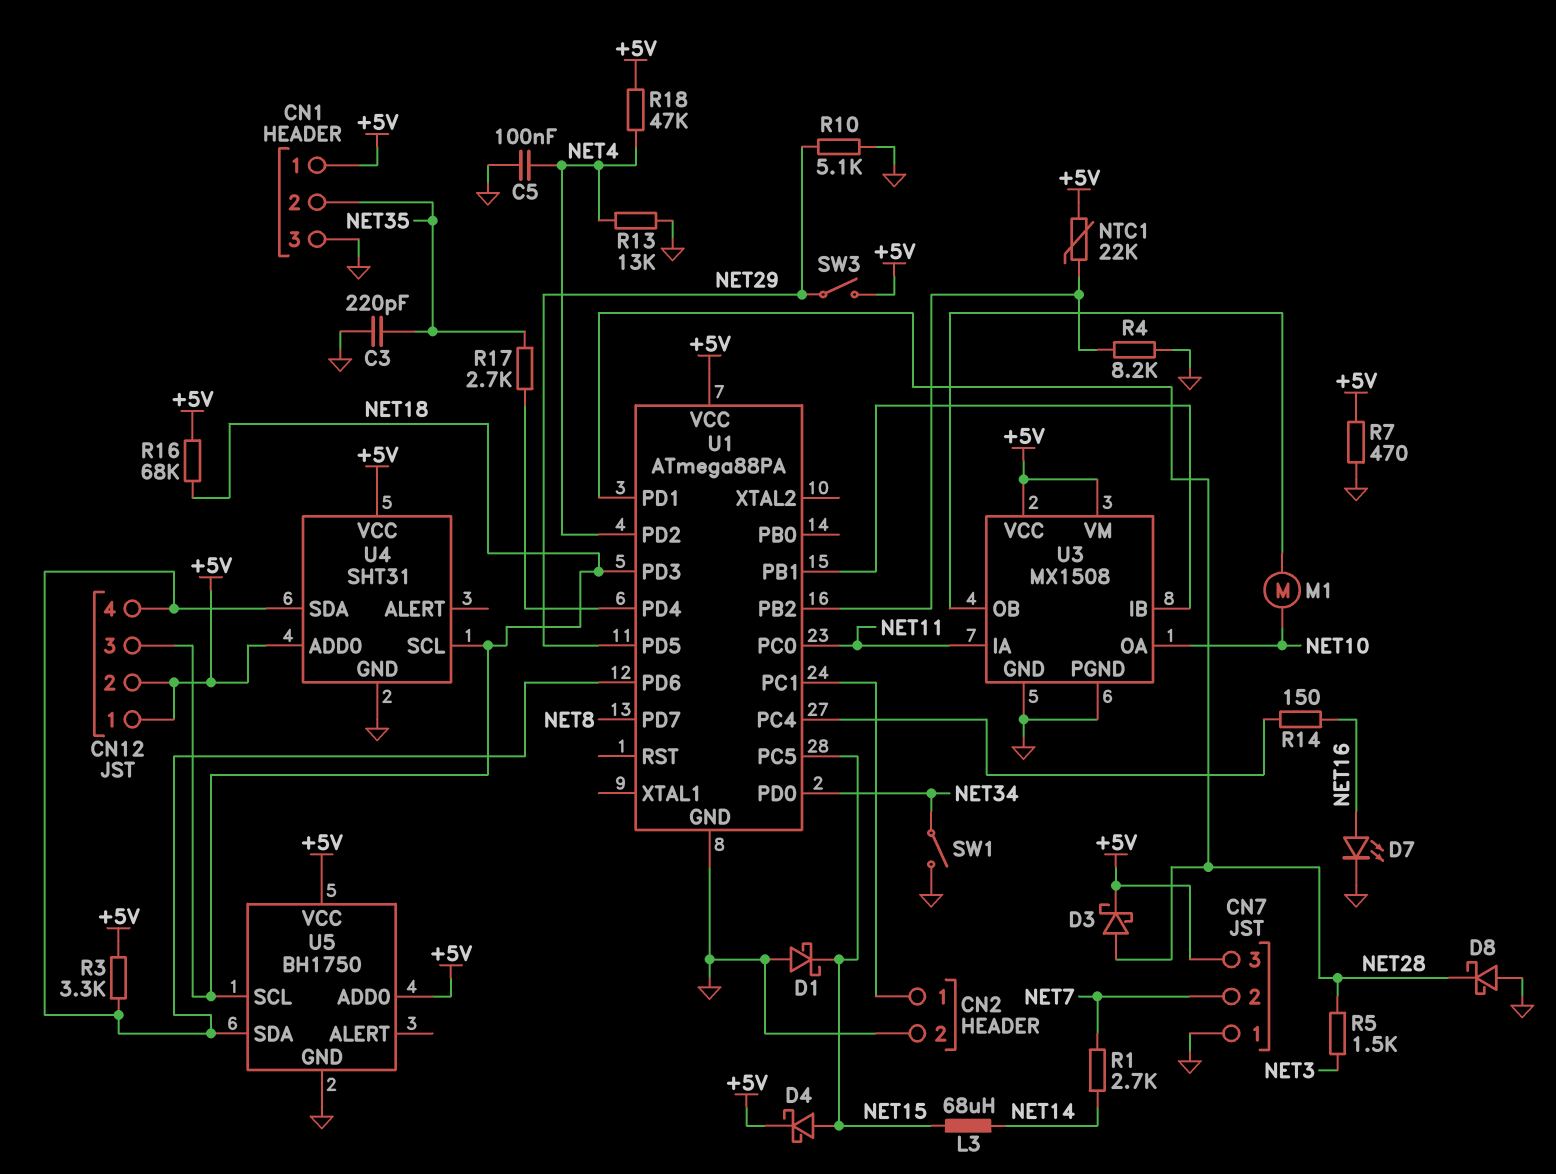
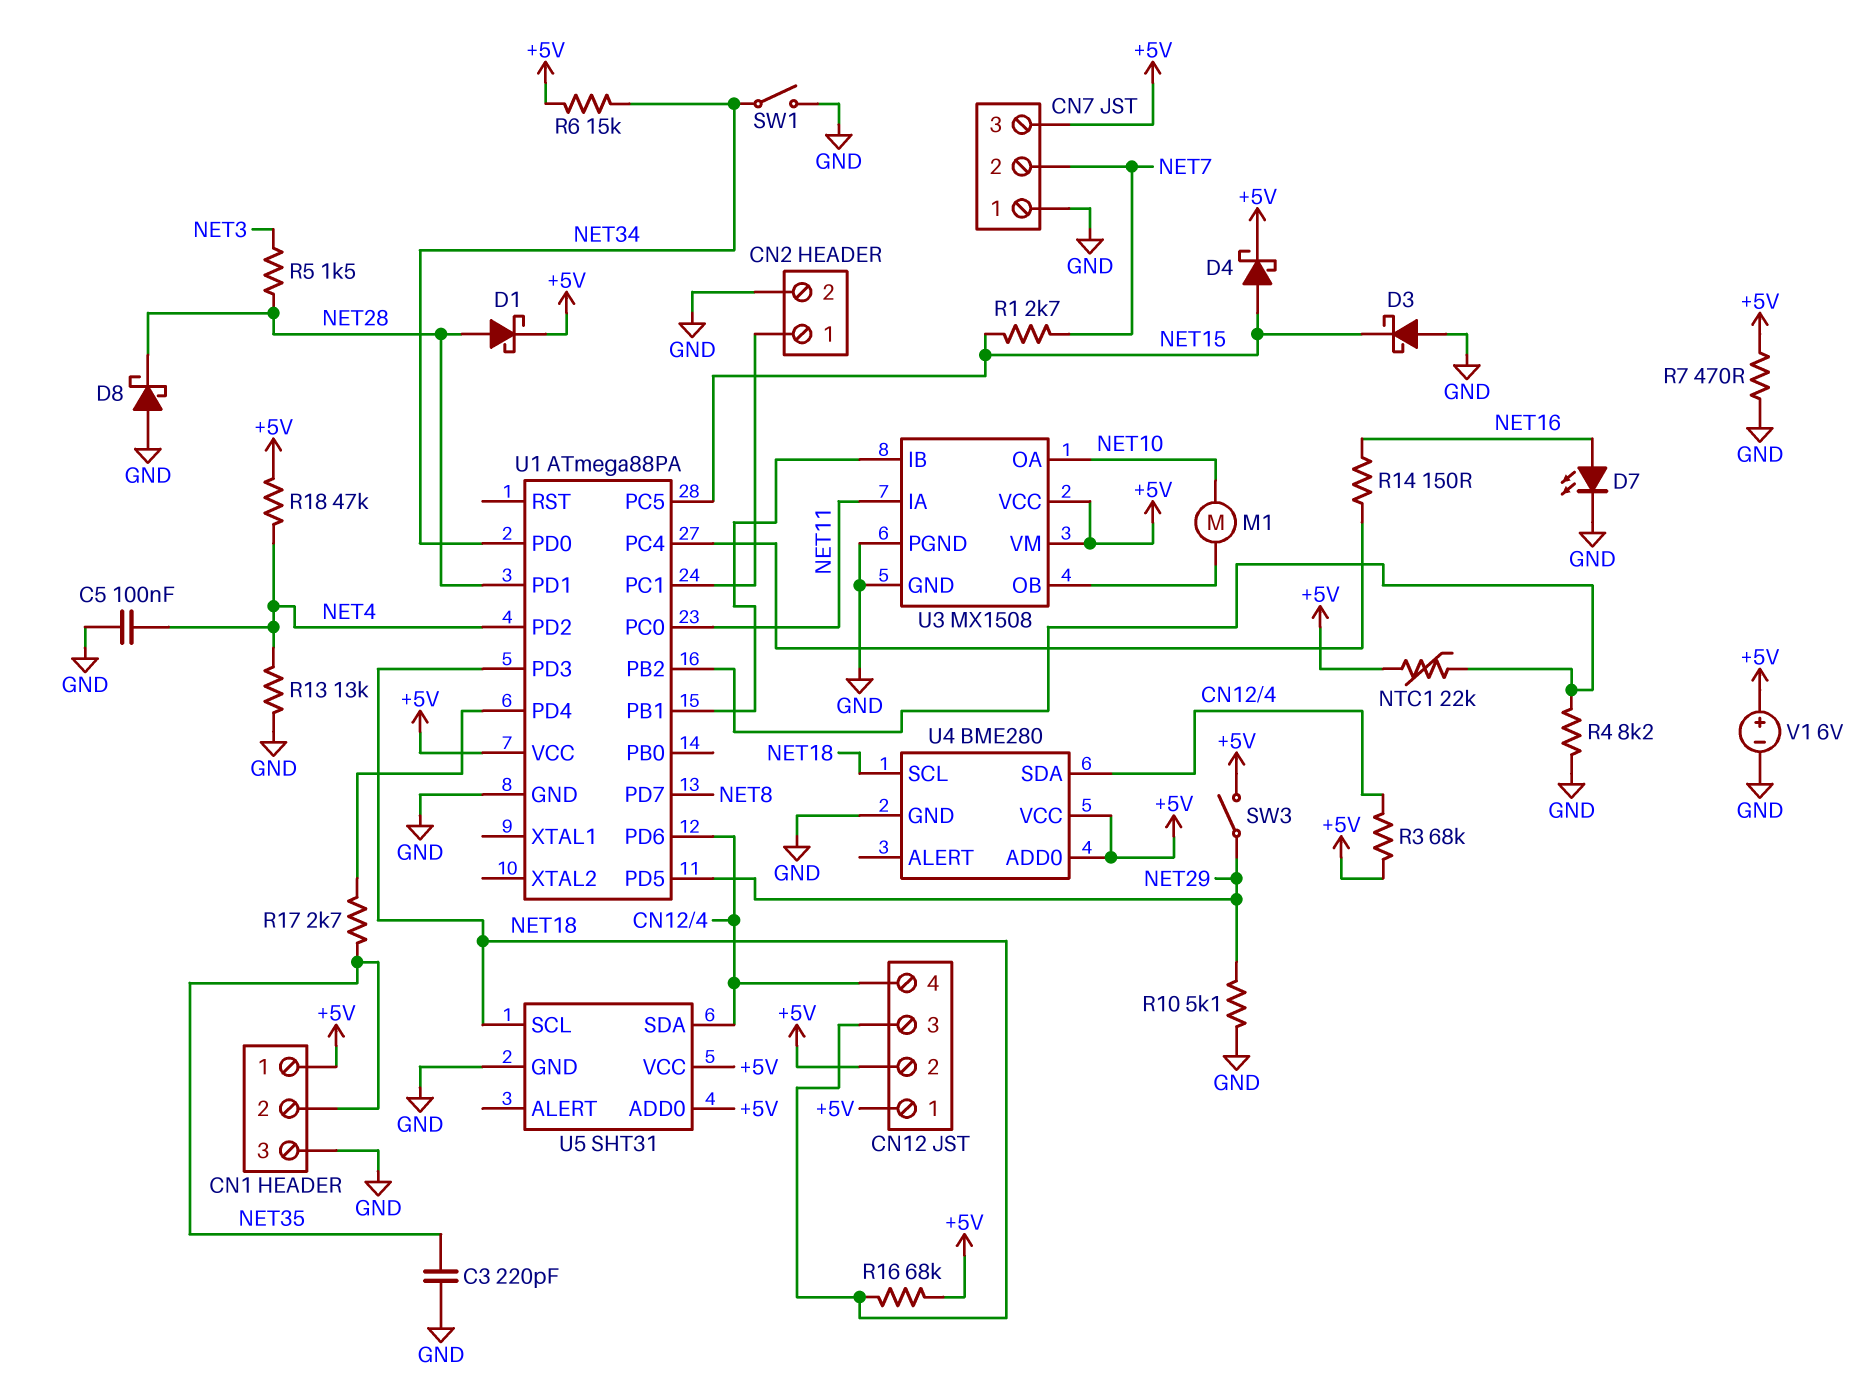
D1: schottky (A GND, K NET15) -> schottky (A NET28, K +5V)
D3: schottky (A NET28, K +5V) -> schottky (A GND, K NET15)
L3: 68uH (NET14, NET15) -> none
R1: 2.7k (NET7, NET14) -> 2.7k (NET7, NET15)
R3: 3.3k (+5V, CN12/4) -> 68k (+5V, CN12/4)
R6: none -> 15k (+5V, NET34)
U4: SHT31 -> BME280
U5: BH1750 -> SHT31
V1: none -> 6V (plus +5V, minus GND)

